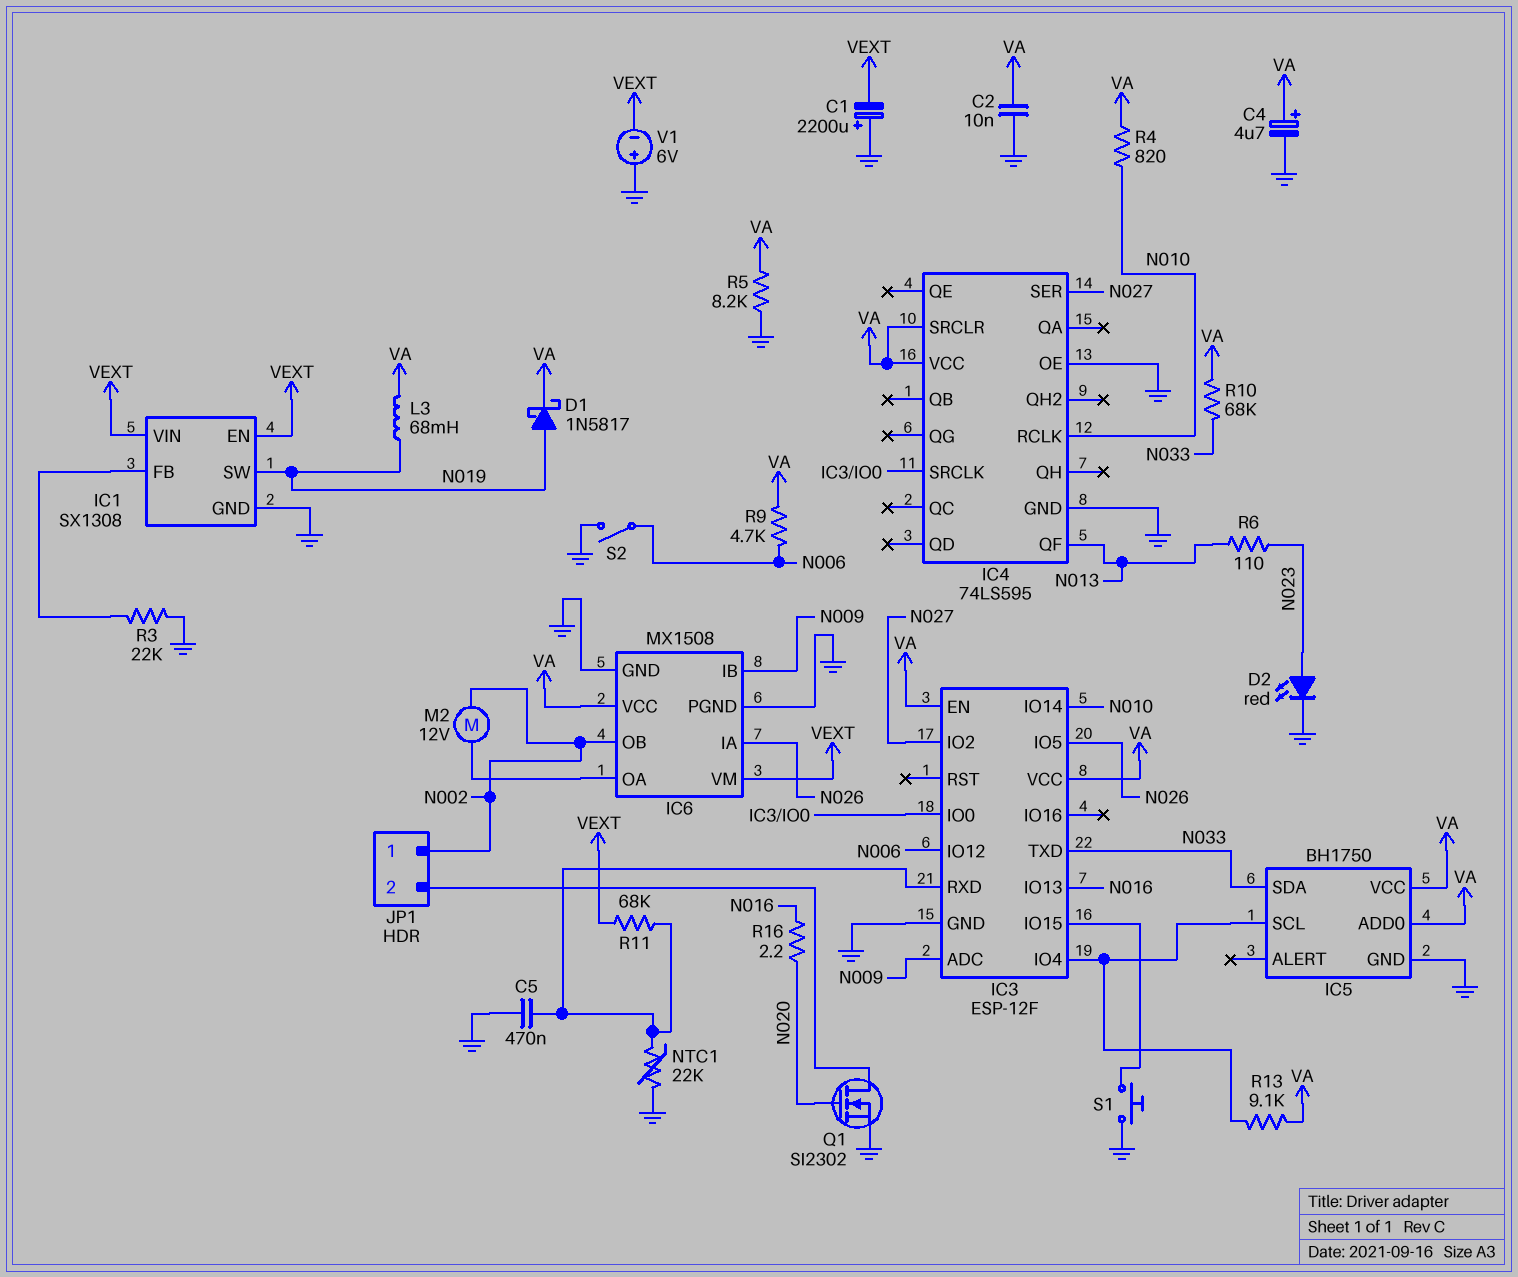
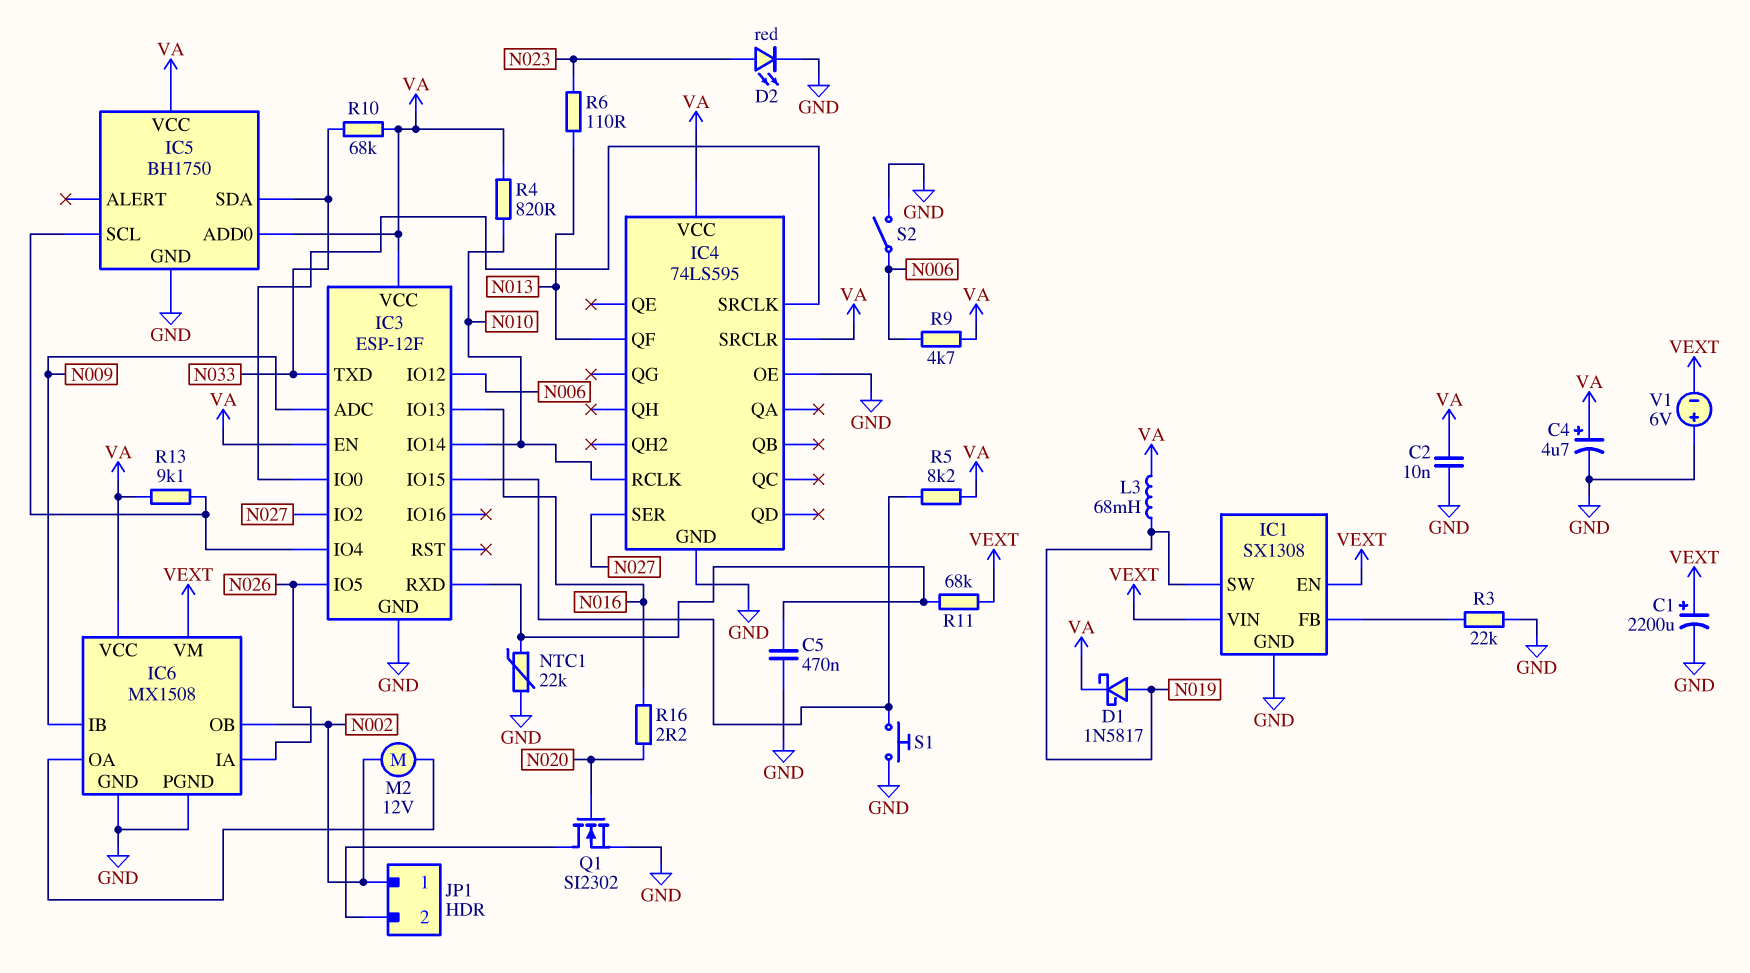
C1: 2200uF (plus GND, minus VEXT) -> 2200uF (plus VEXT, minus GND)
R5: 8.2k (GND, VA) -> 8.2k (IC3/IO15, VA)

